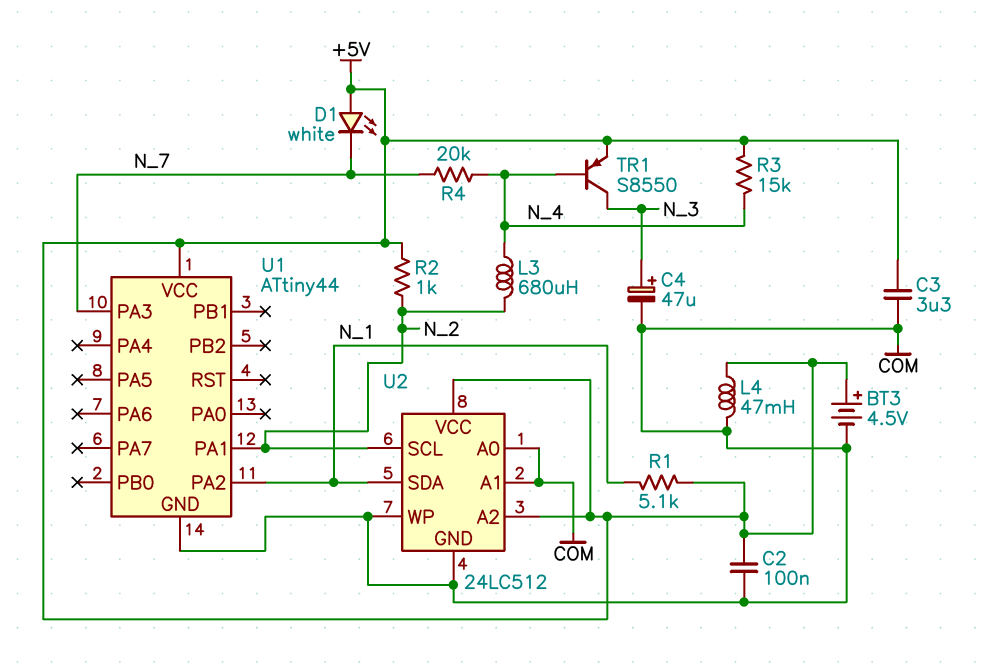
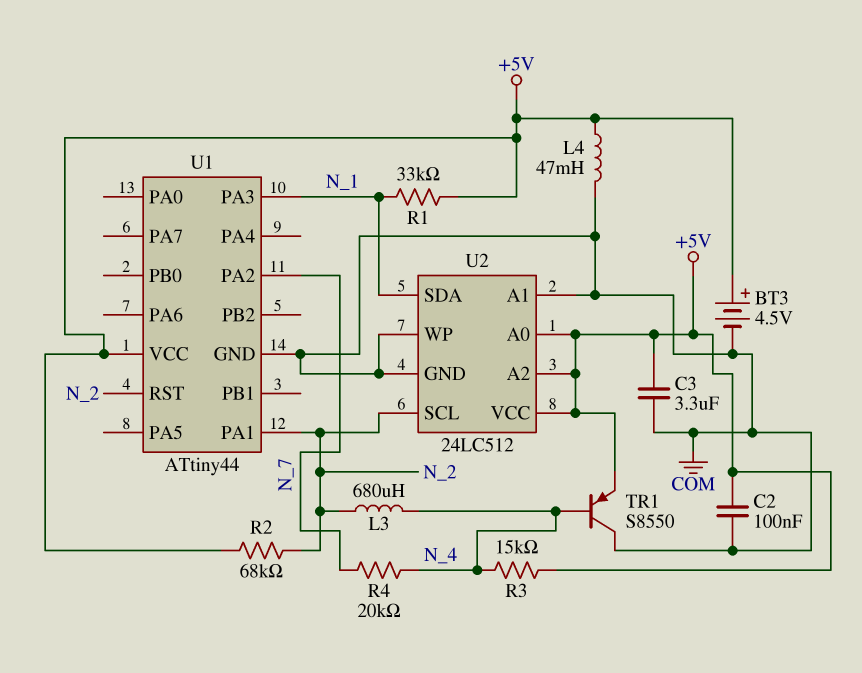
C4: 47uF (plus N_3, minus COM) -> none
D1: LED white (A +5V, K N_7) -> none
R1: 5.1k (+5V, N_1) -> 33k (+5V, N_1)
R2: 1k (+5V, N_2) -> 68k (+5V, N_2)
TR1: PNP S8550 (B N_4, C N_3, E +5V) -> PNP S8550 (B N_4, C COM, E +5V)
U1 pin PA2: N_1 -> N_7
U1 pin PA3: N_7 -> N_1
U1 pin RST: none -> N_2
U2 pin A0: COM -> +5V

